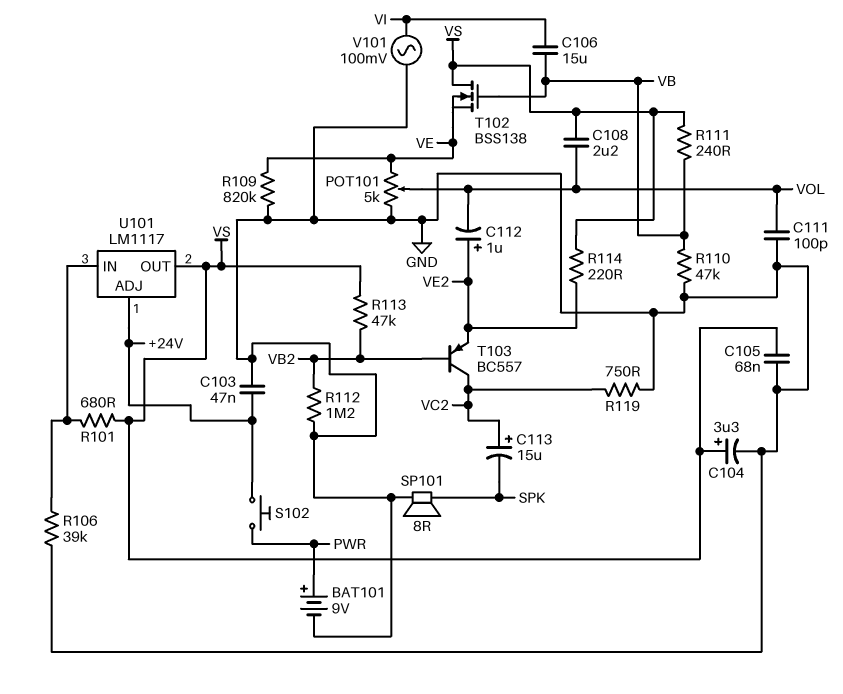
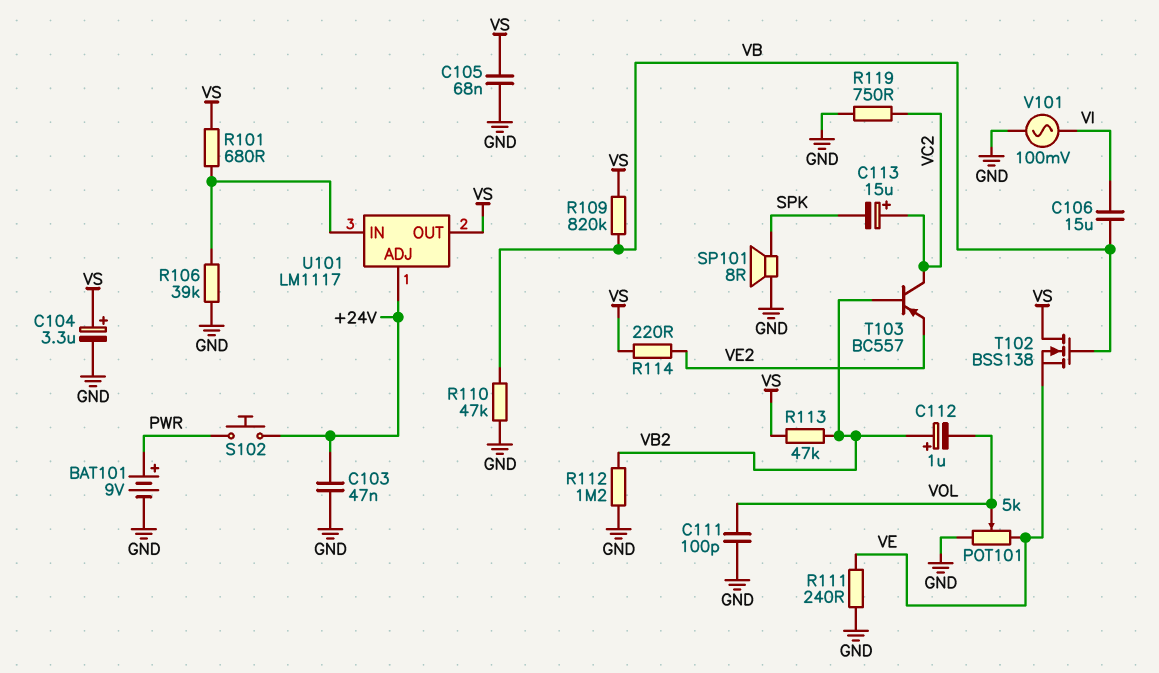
C108: 2.2uF (VOL, VS) -> none
C112: 1uF (plus VE2, minus VOL) -> 1uF (plus VB2, minus VOL)
R109: 820k (GND, VE) -> 820k (VB, VS)
R111: 240 (VB, VS) -> 240 (GND, VE)

